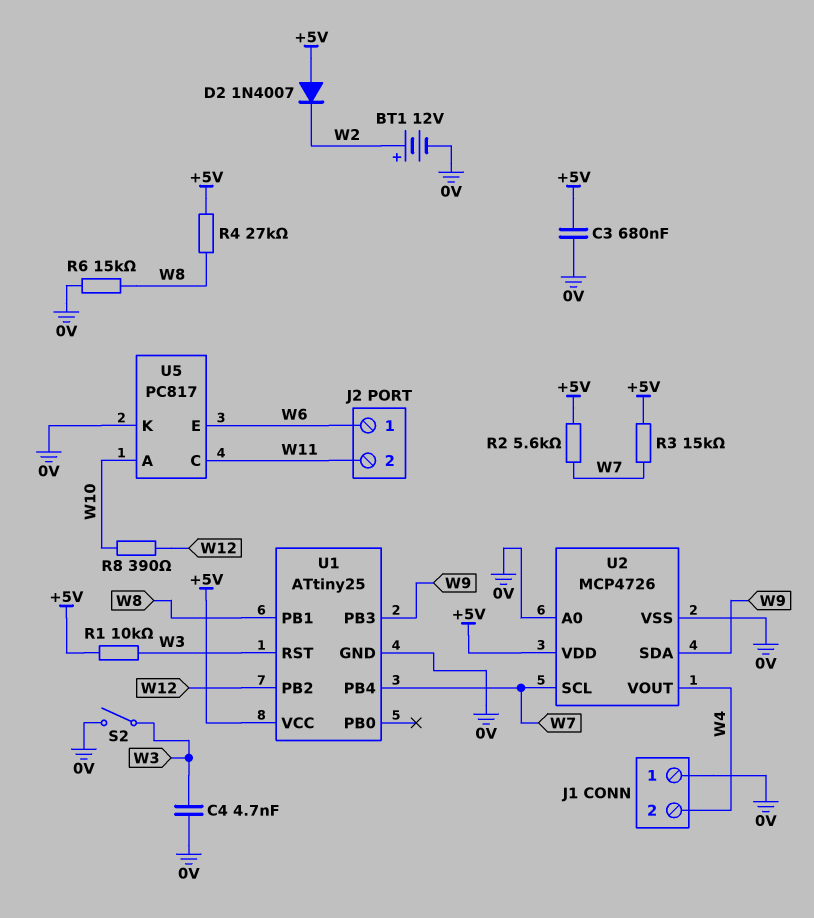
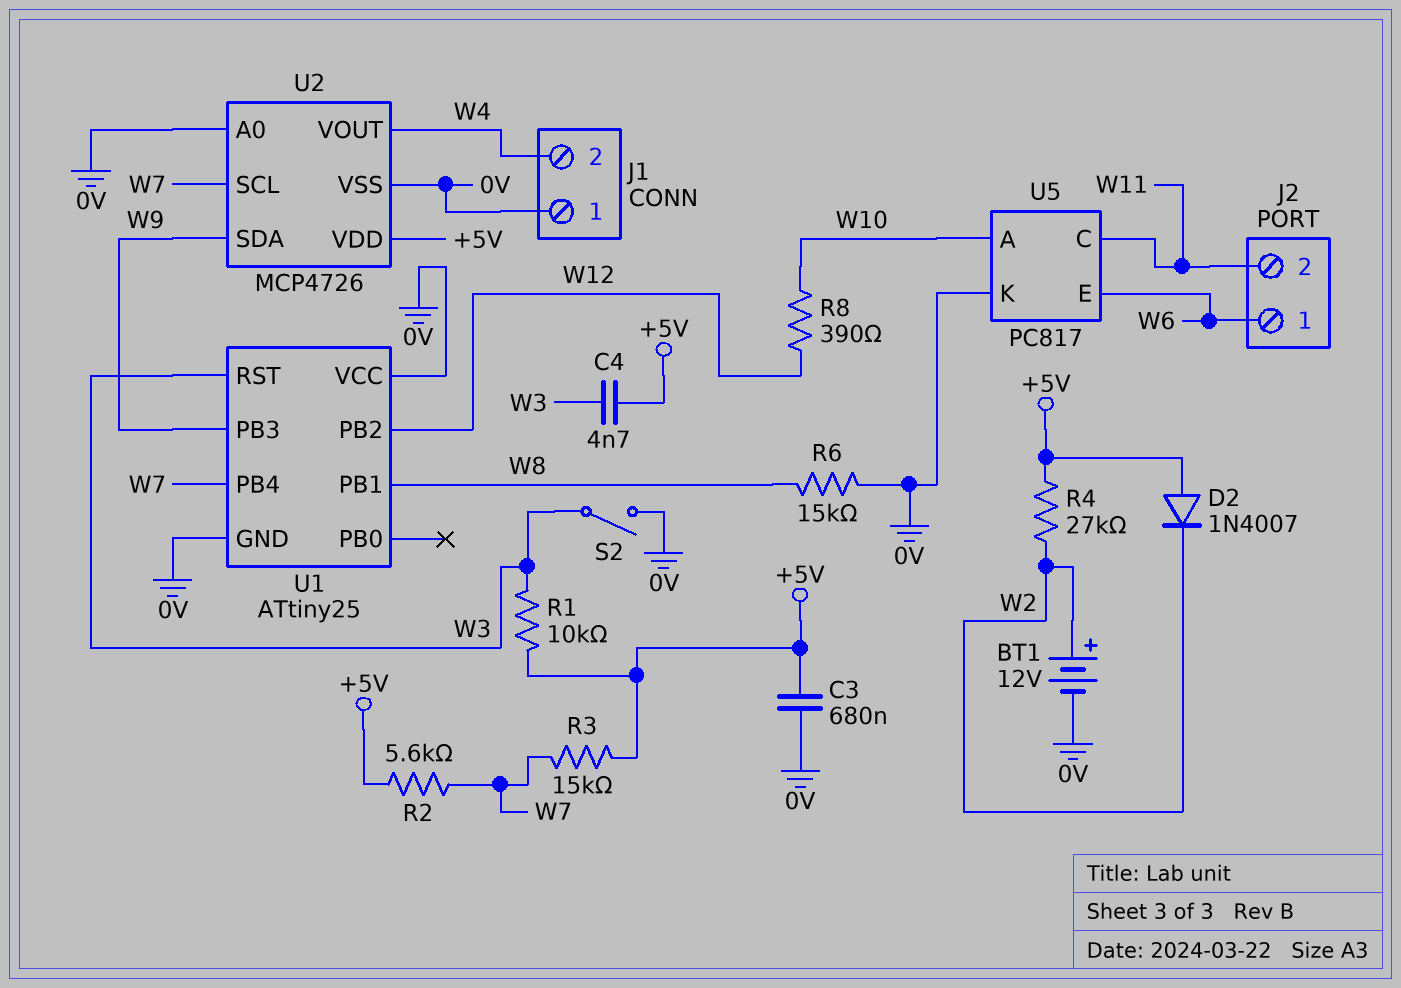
C4: 4.7nF (0V, W3) -> 4.7nF (+5V, W3)
R4: 27k (+5V, W8) -> 27k (+5V, W2)
U1 pin VCC: +5V -> 0V

